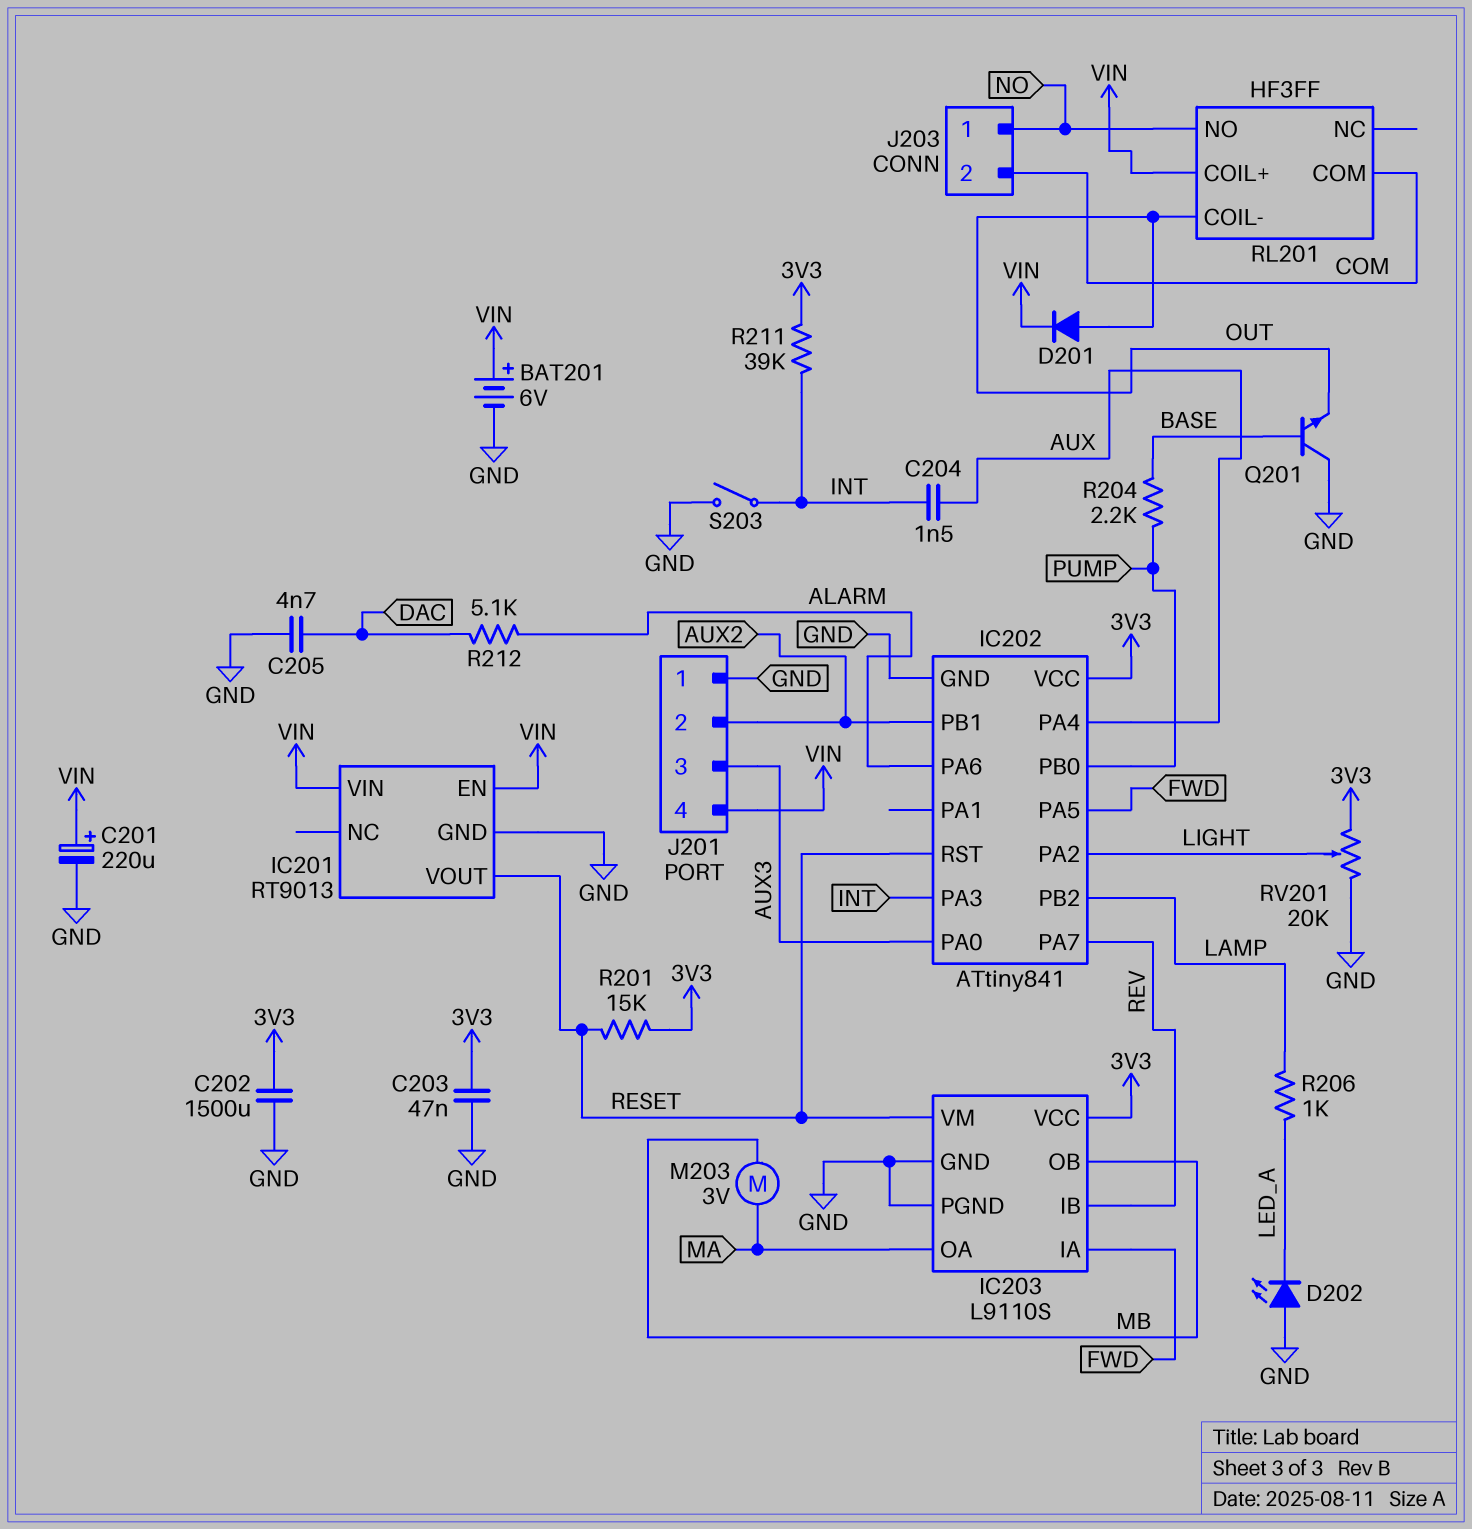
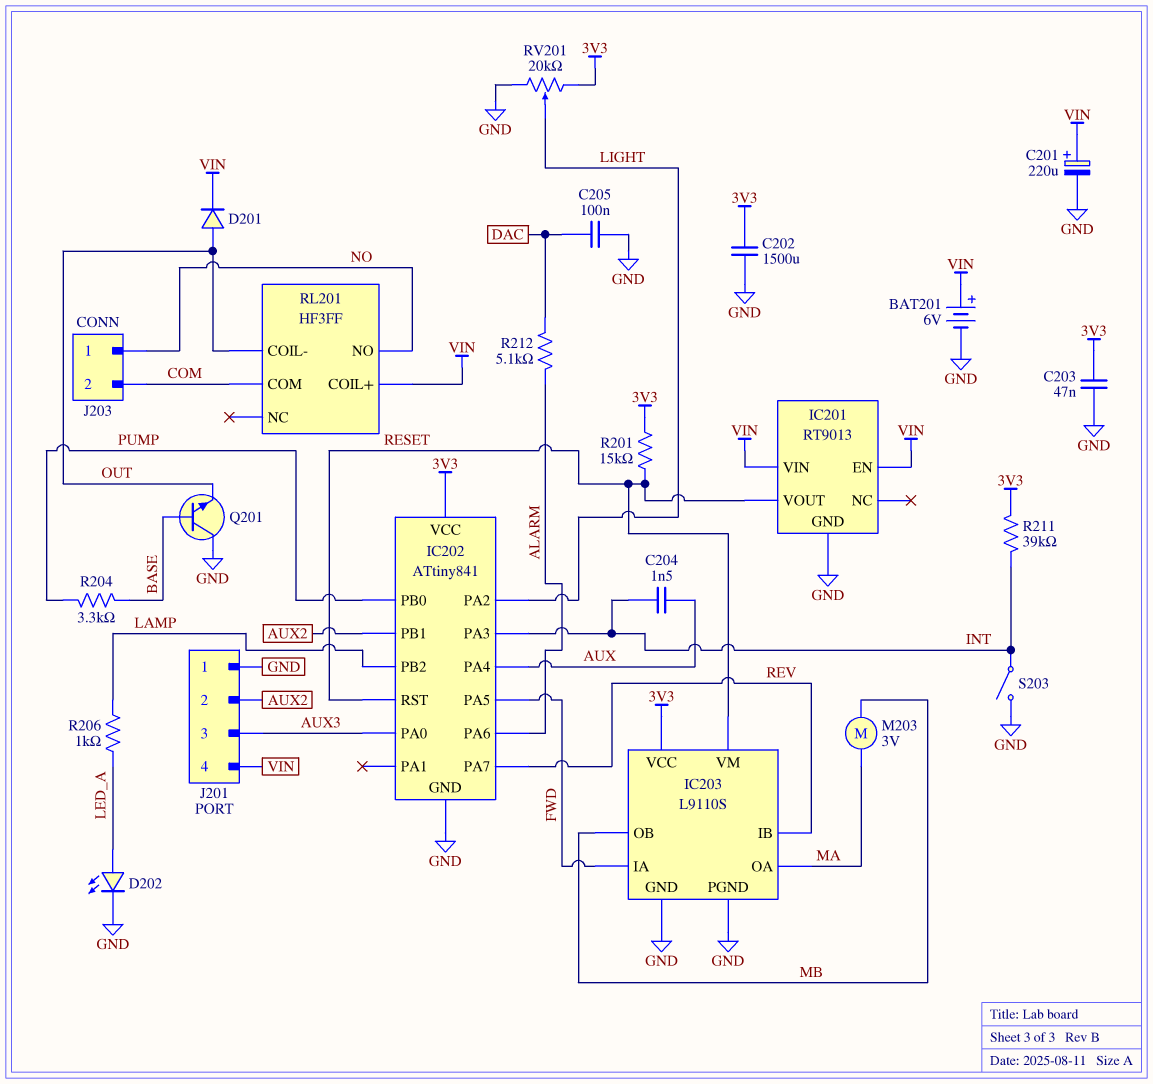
C205: 4.7nF (DAC, GND) -> 100nF (DAC, GND)
D202: LED (A GND, K LED_A) -> LED (A LED_A, K GND)
R204: 2.2k (BASE, PUMP) -> 3.3k (BASE, PUMP)

